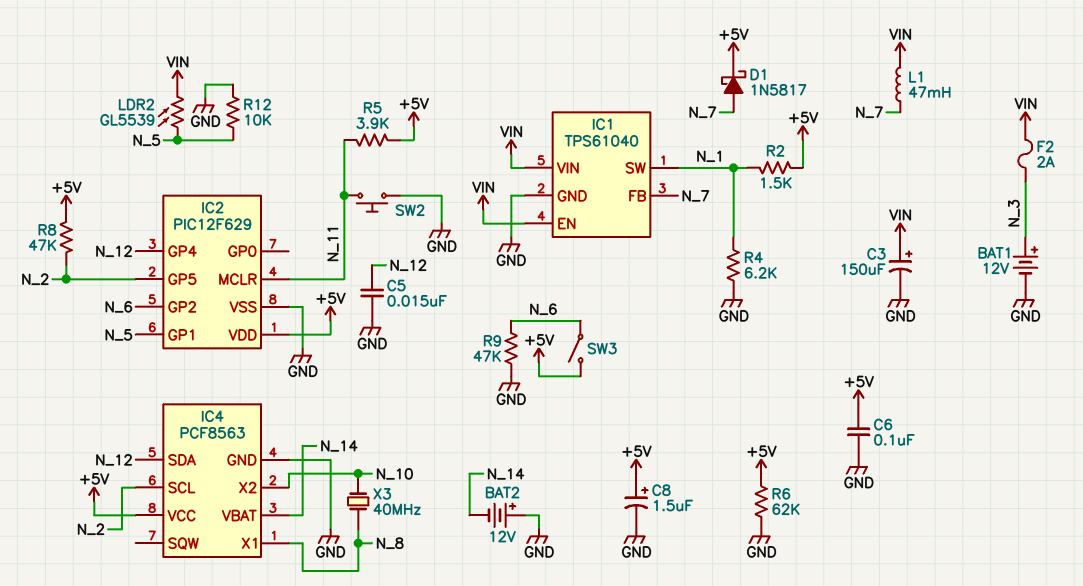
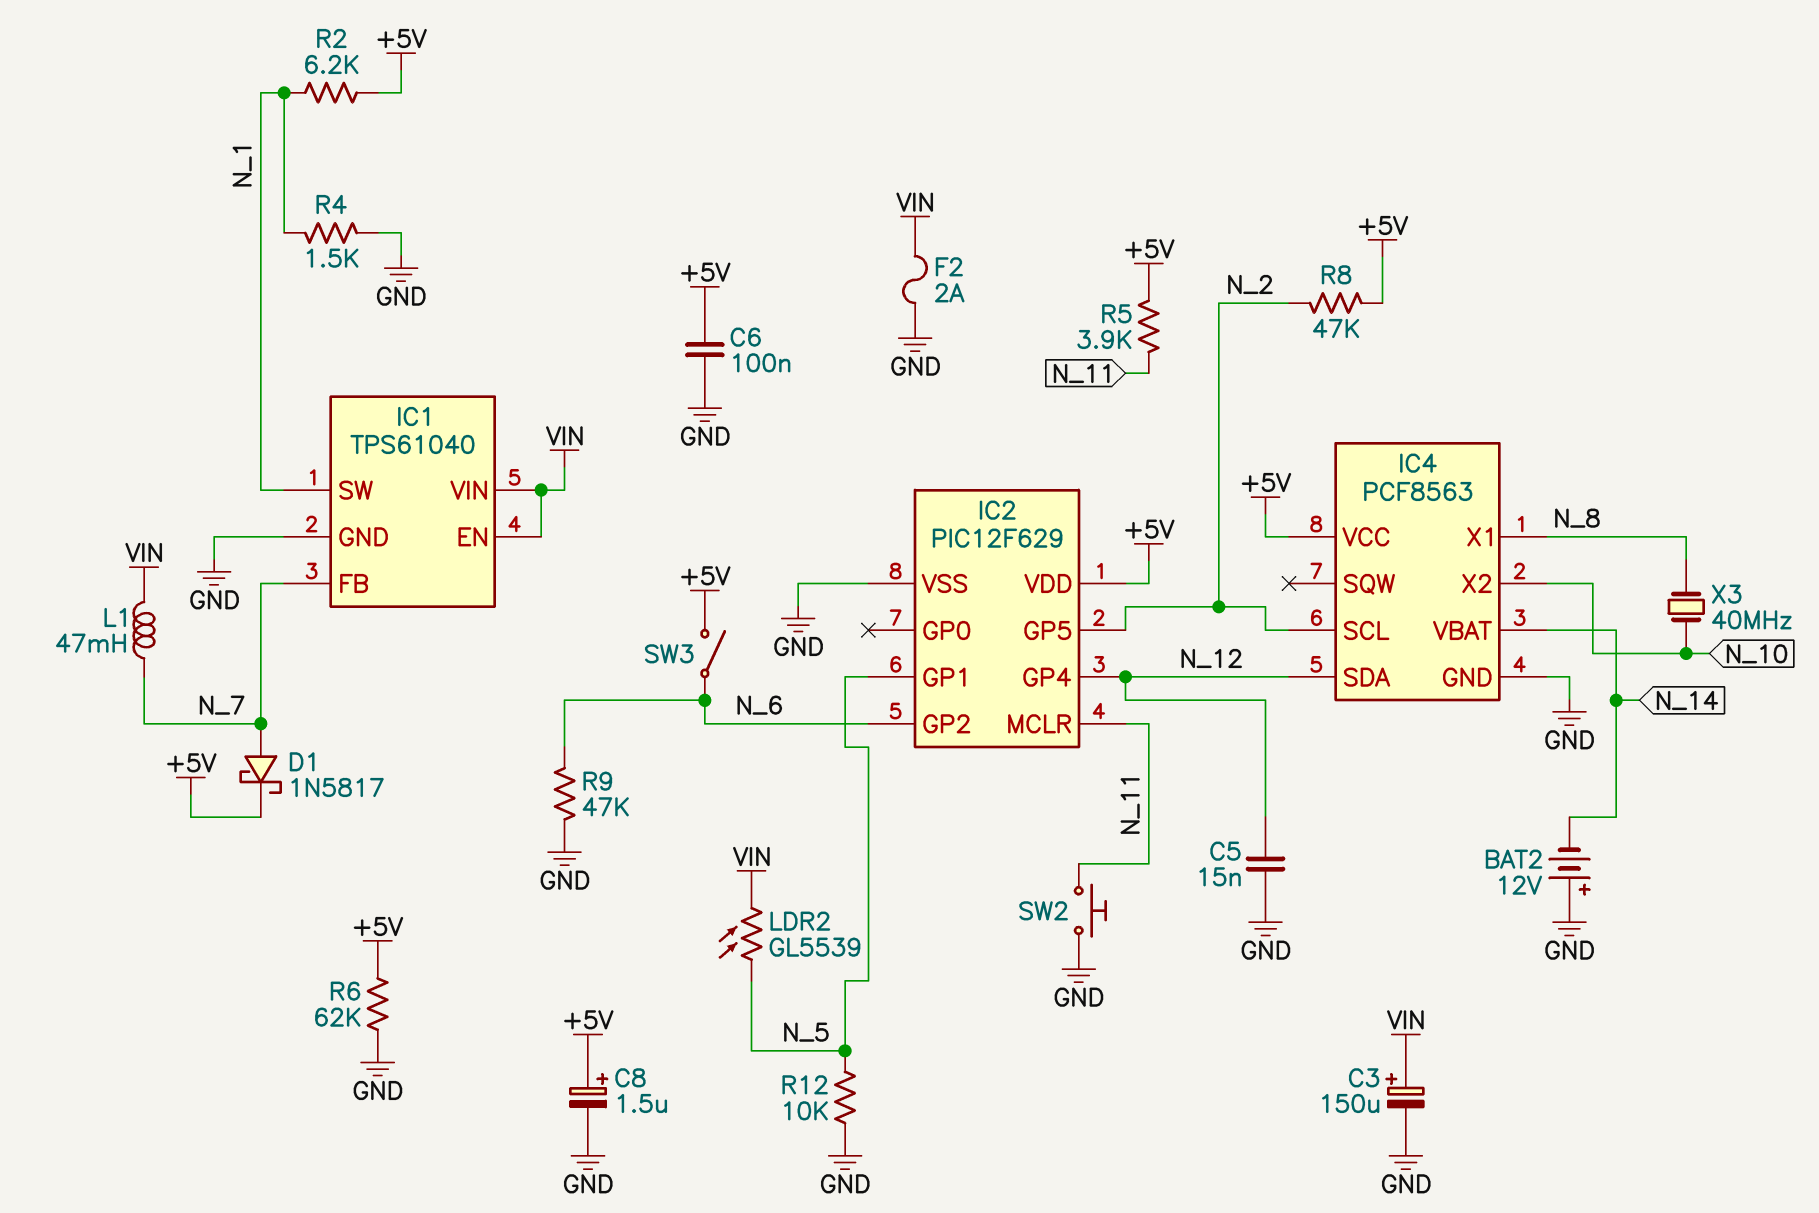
BAT1: 12V (plus N_3, minus GND) -> none
F2: 2A (N_3, VIN) -> 2A (GND, VIN)
R2: 1.5k (+5V, N_1) -> 6.2k (+5V, N_1)
R4: 6.2k (GND, N_1) -> 1.5k (GND, N_1)

